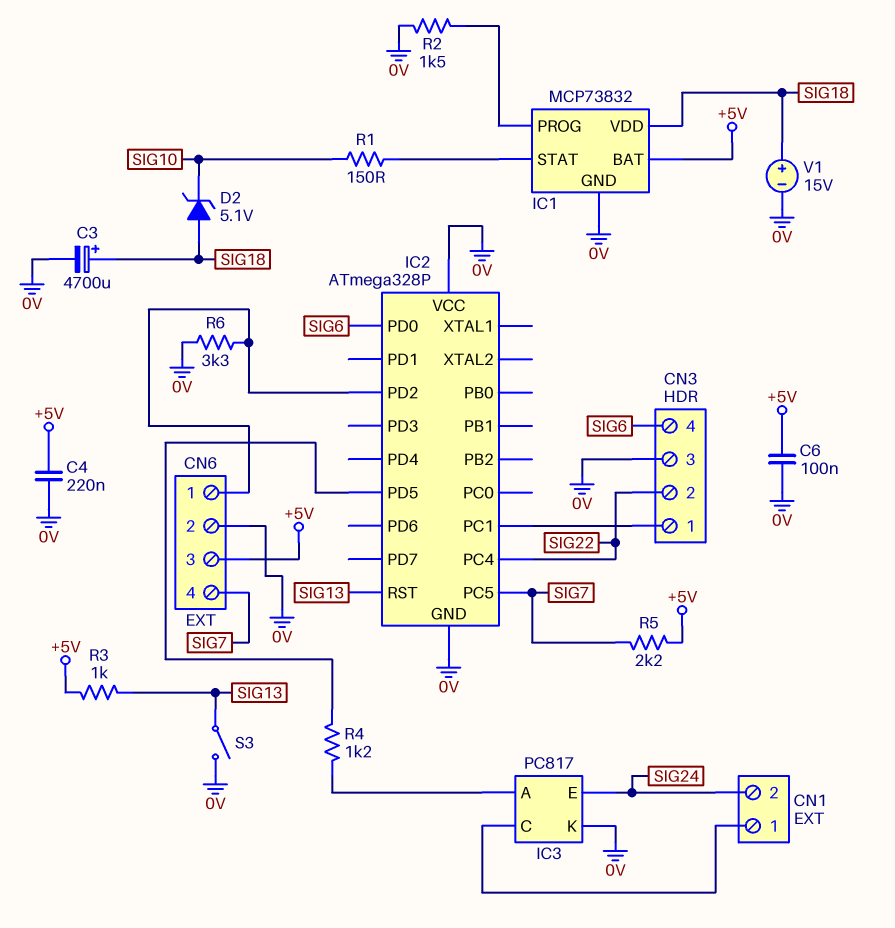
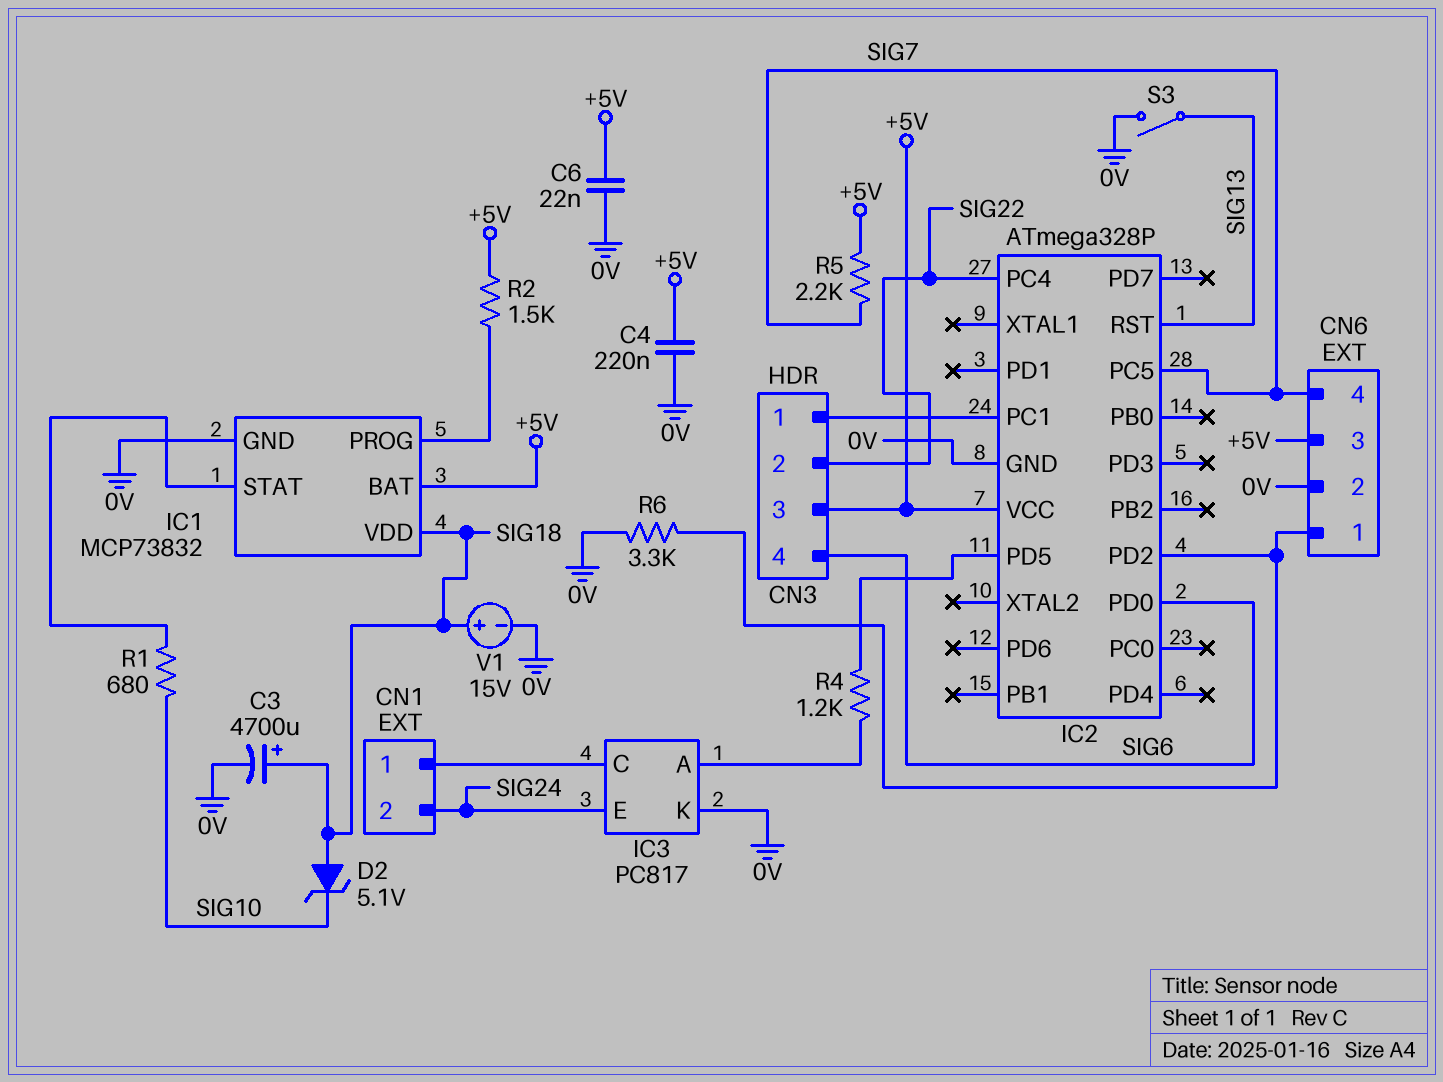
C6: 100nF (+5V, 0V) -> 22nF (+5V, 0V)
CN3 pin 3: 0V -> +5V
IC2 pin VCC: 0V -> +5V
R1: 150 (IC1/STAT, SIG10) -> 680 (IC1/STAT, SIG10)
R2: 1.5k (0V, IC1/PROG) -> 1.5k (+5V, IC1/PROG)
R3: 1k (+5V, SIG13) -> none

